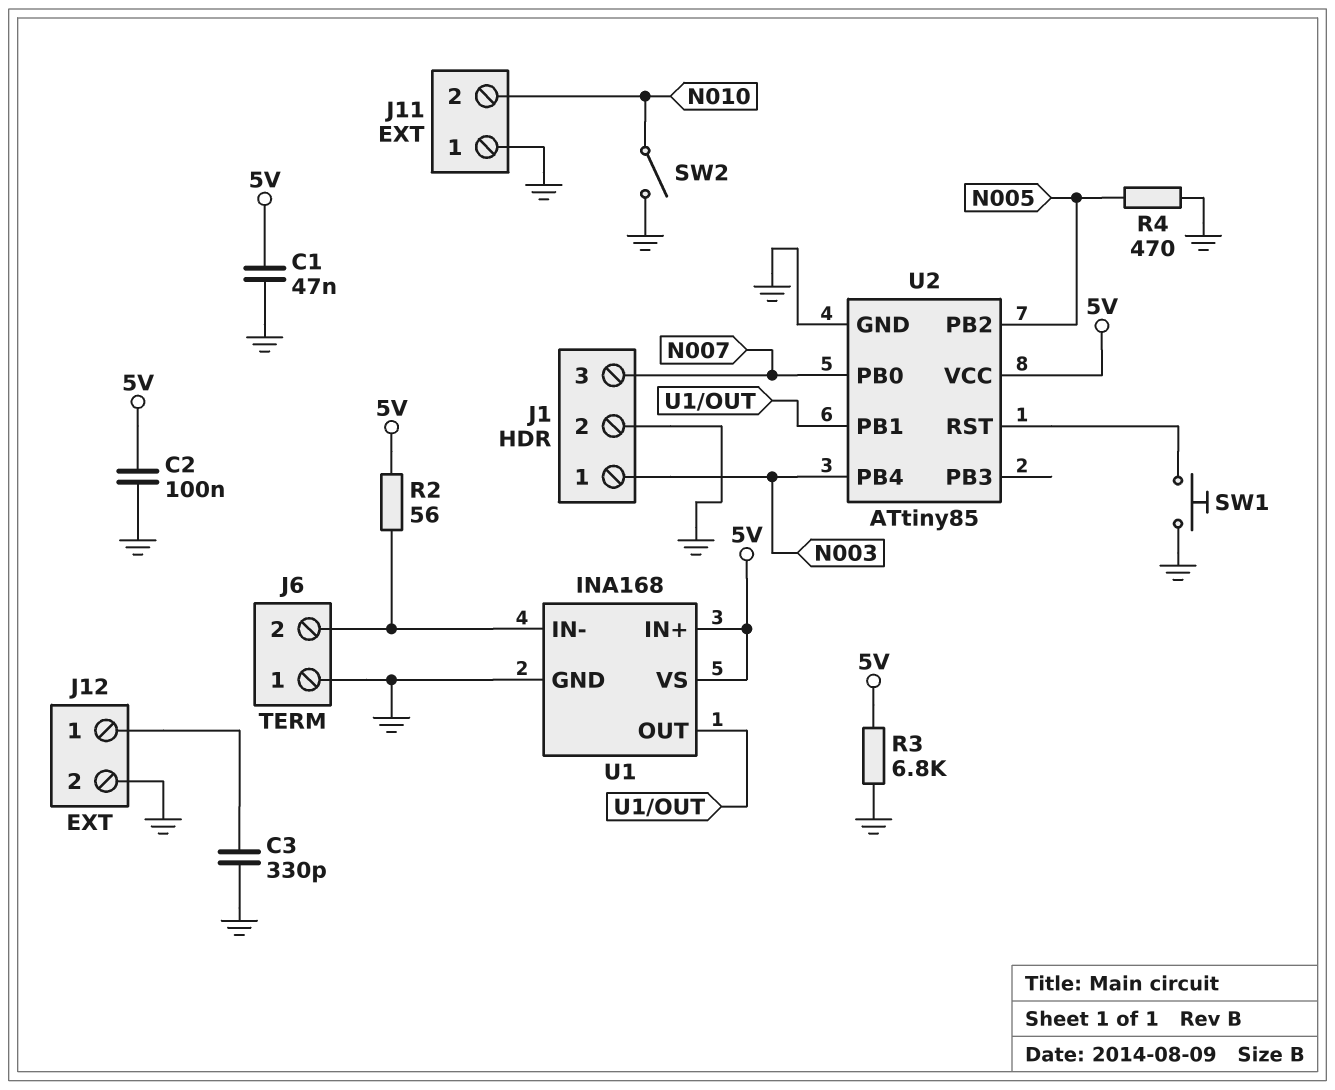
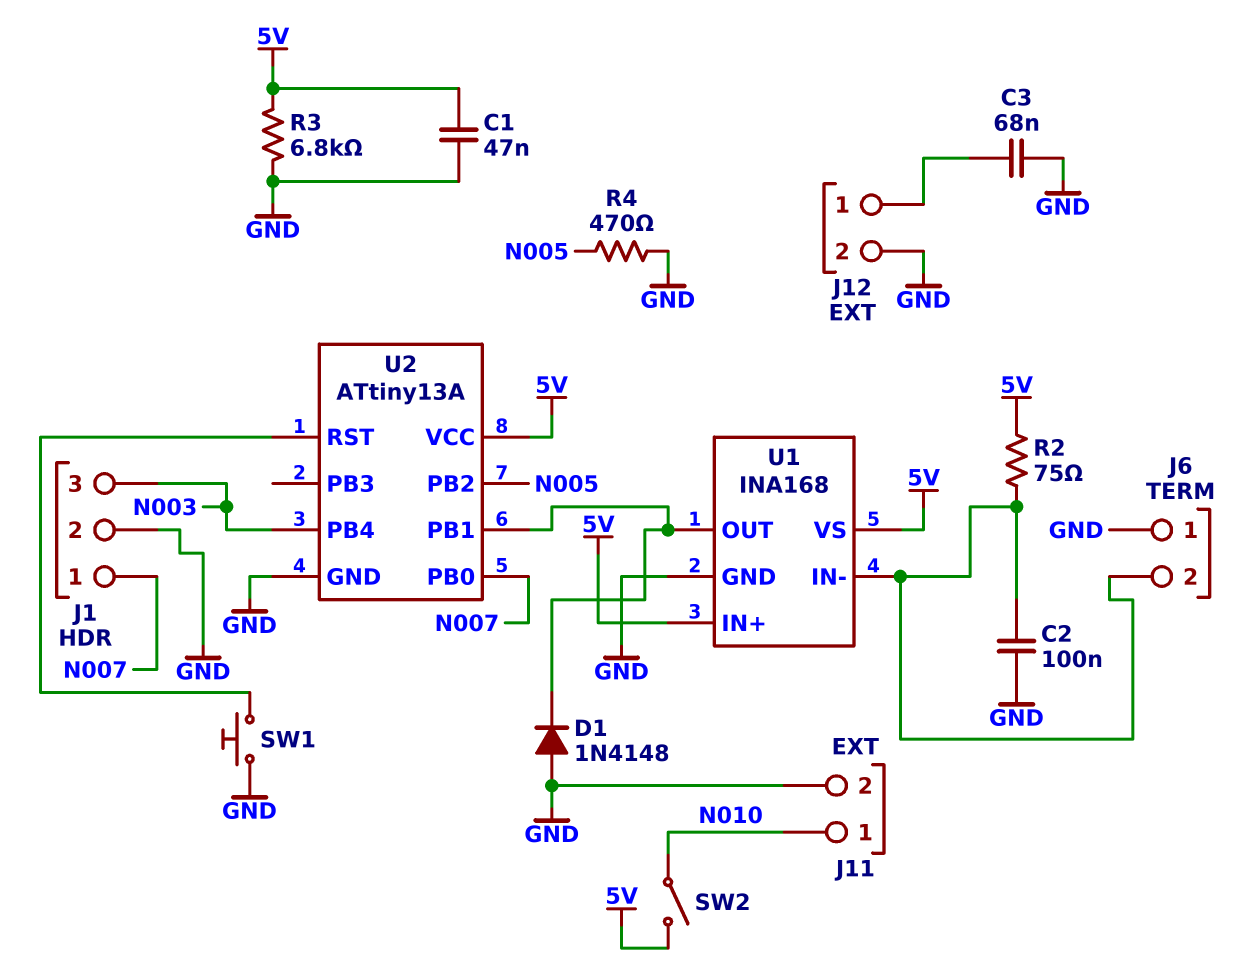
C2: 100nF (5V, GND) -> 100nF (GND, J6/2)
C3: 330pF (GND, J12/1) -> 68nF (GND, J12/1)
D1: none -> diode 1N4148 (A GND, K U1/OUT)
J1 pin 1: N003 -> N007
J1 pin 3: N007 -> N003
J11 pin 1: GND -> N010
J11 pin 2: N010 -> GND
R2: 56 (5V, J6/2) -> 75 (5V, J6/2)
SW2: switch (GND, N010) -> switch (5V, N010)
U2: ATtiny85 -> ATtiny13A

